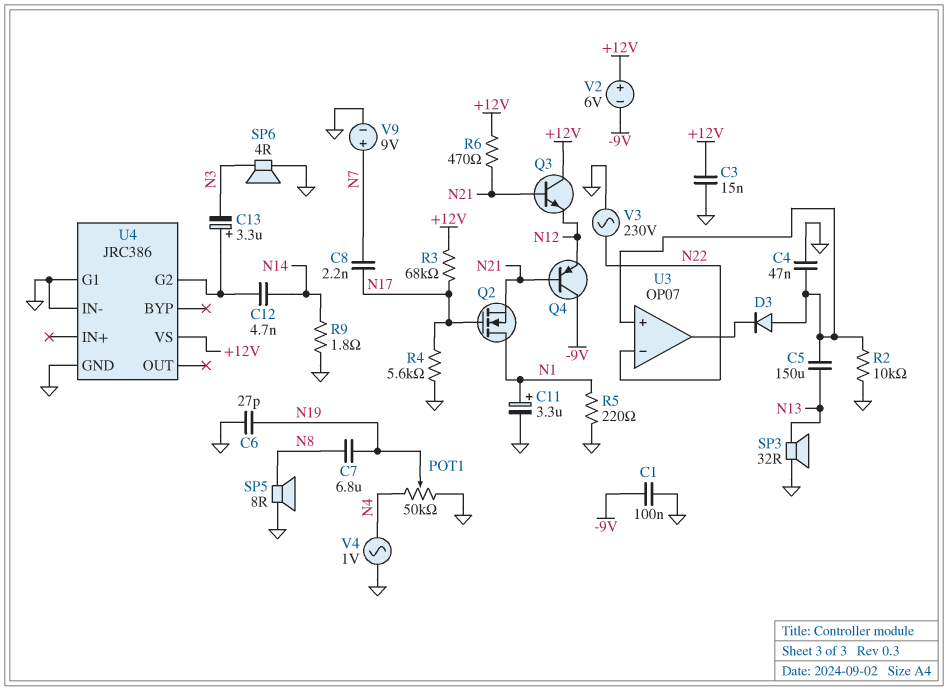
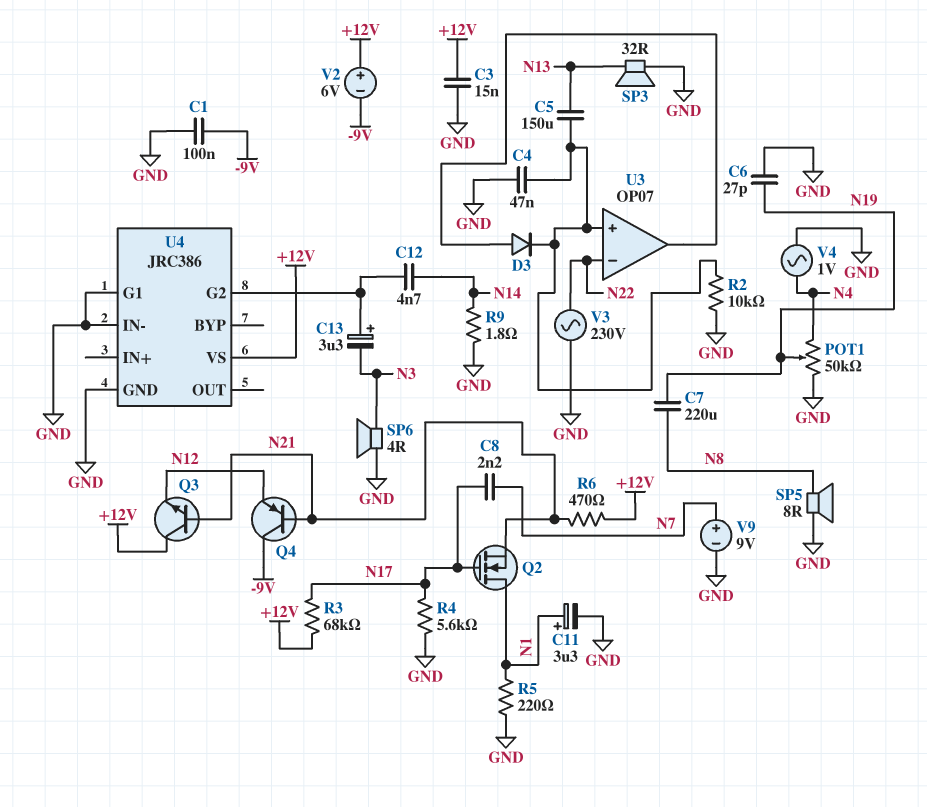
C7: 6.8uF (N8, N19) -> 220uF (N8, N19)
D3: diode (A U3/in+, K U3/out) -> diode (A U3/out, K U3/in+)

